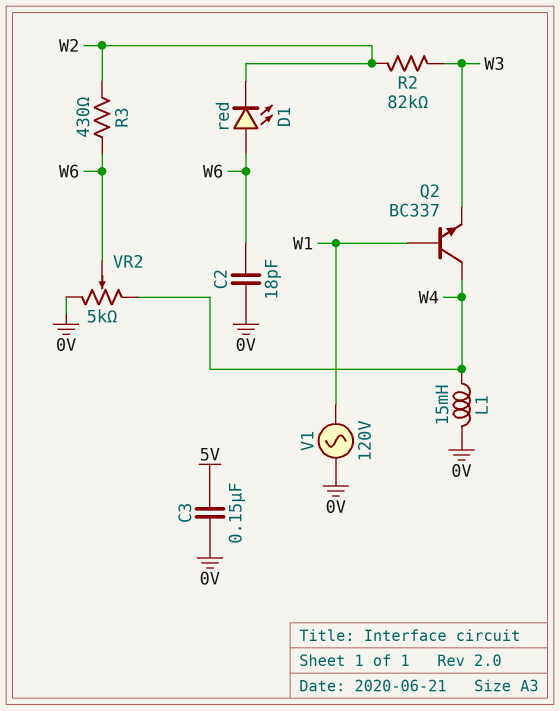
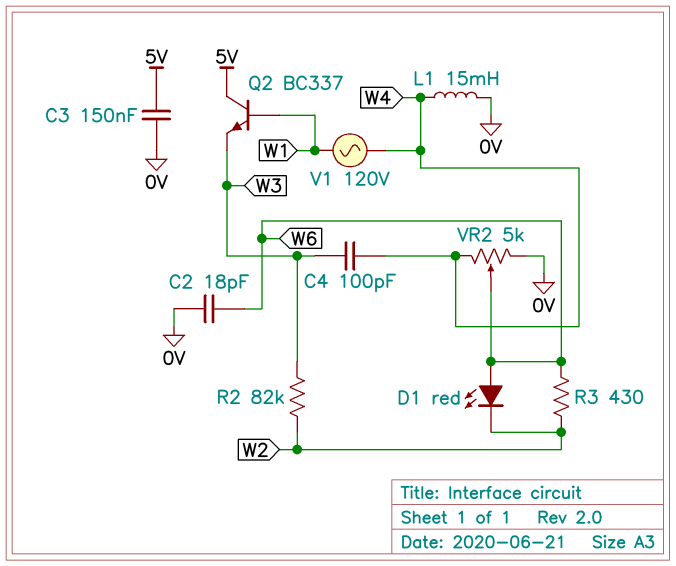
C4: none -> 100pF (W3, W4)
Q2: NPN BC337 (B W1, C W4, E W3) -> NPN BC337 (B W1, C 5V, E W3)
V1: AC 120V (0V, W1) -> AC 120V (W1, W4)

